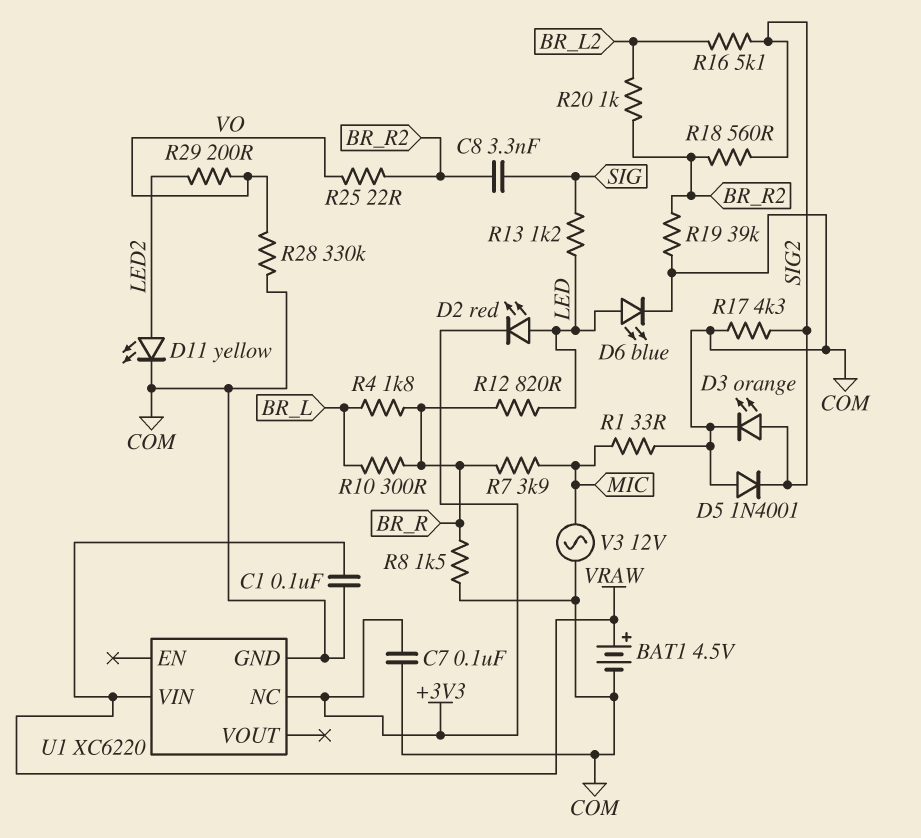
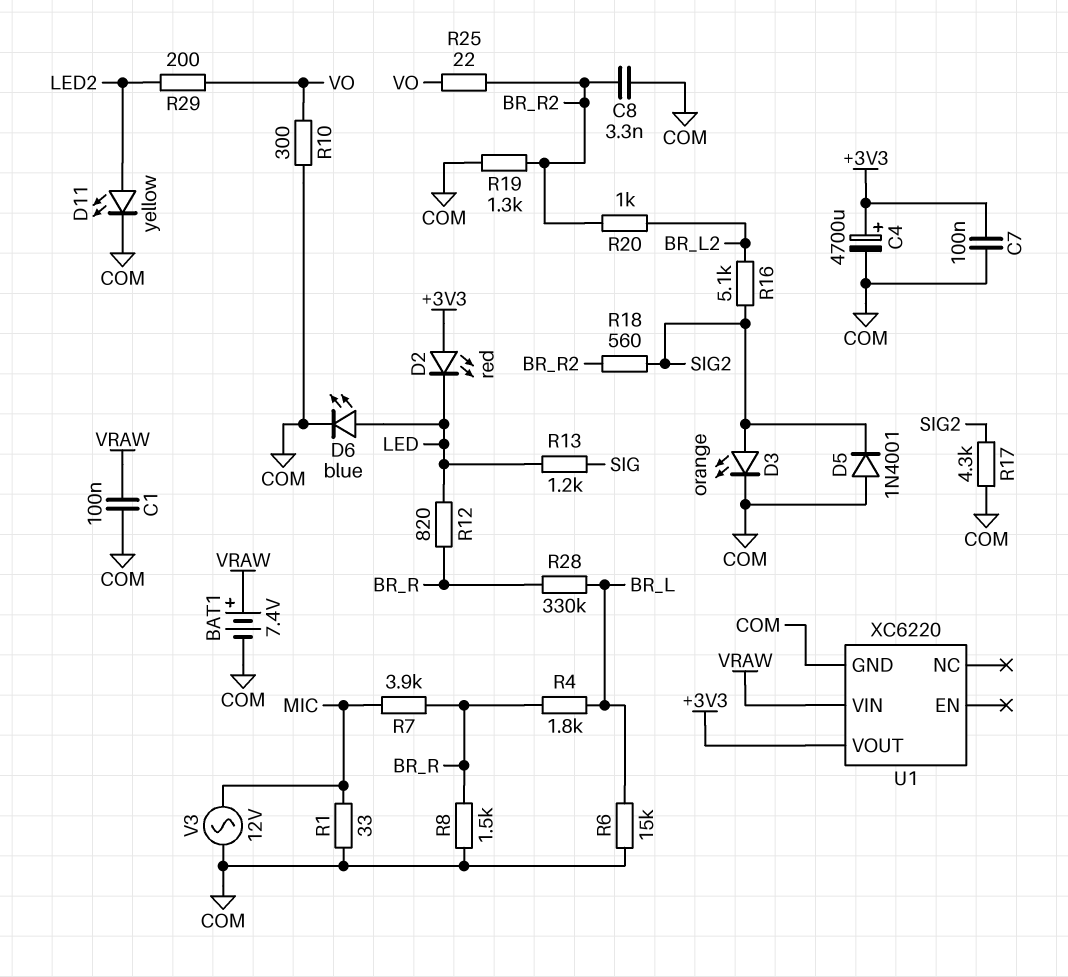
BAT1: 4.5V (plus VRAW, minus COM) -> 7.4V (plus VRAW, minus COM)
C4: none -> 4700uF (plus +3V3, minus COM)
C8: 3.3nF (BR_R2, SIG) -> 3.3nF (BR_R2, COM)
D2: LED red (A LED, K +3V3) -> LED red (A +3V3, K LED)
R6: none -> 15k (BR_L, COM)
R10: 300 (BR_L, BR_R) -> 300 (COM, VO)
R19: 39k (BR_R2, COM) -> 1.3k (BR_R2, COM)
R28: 330k (COM, VO) -> 330k (BR_L, BR_R)
U1 pin NC: +3V3 -> none
U1 pin VOUT: none -> +3V3

